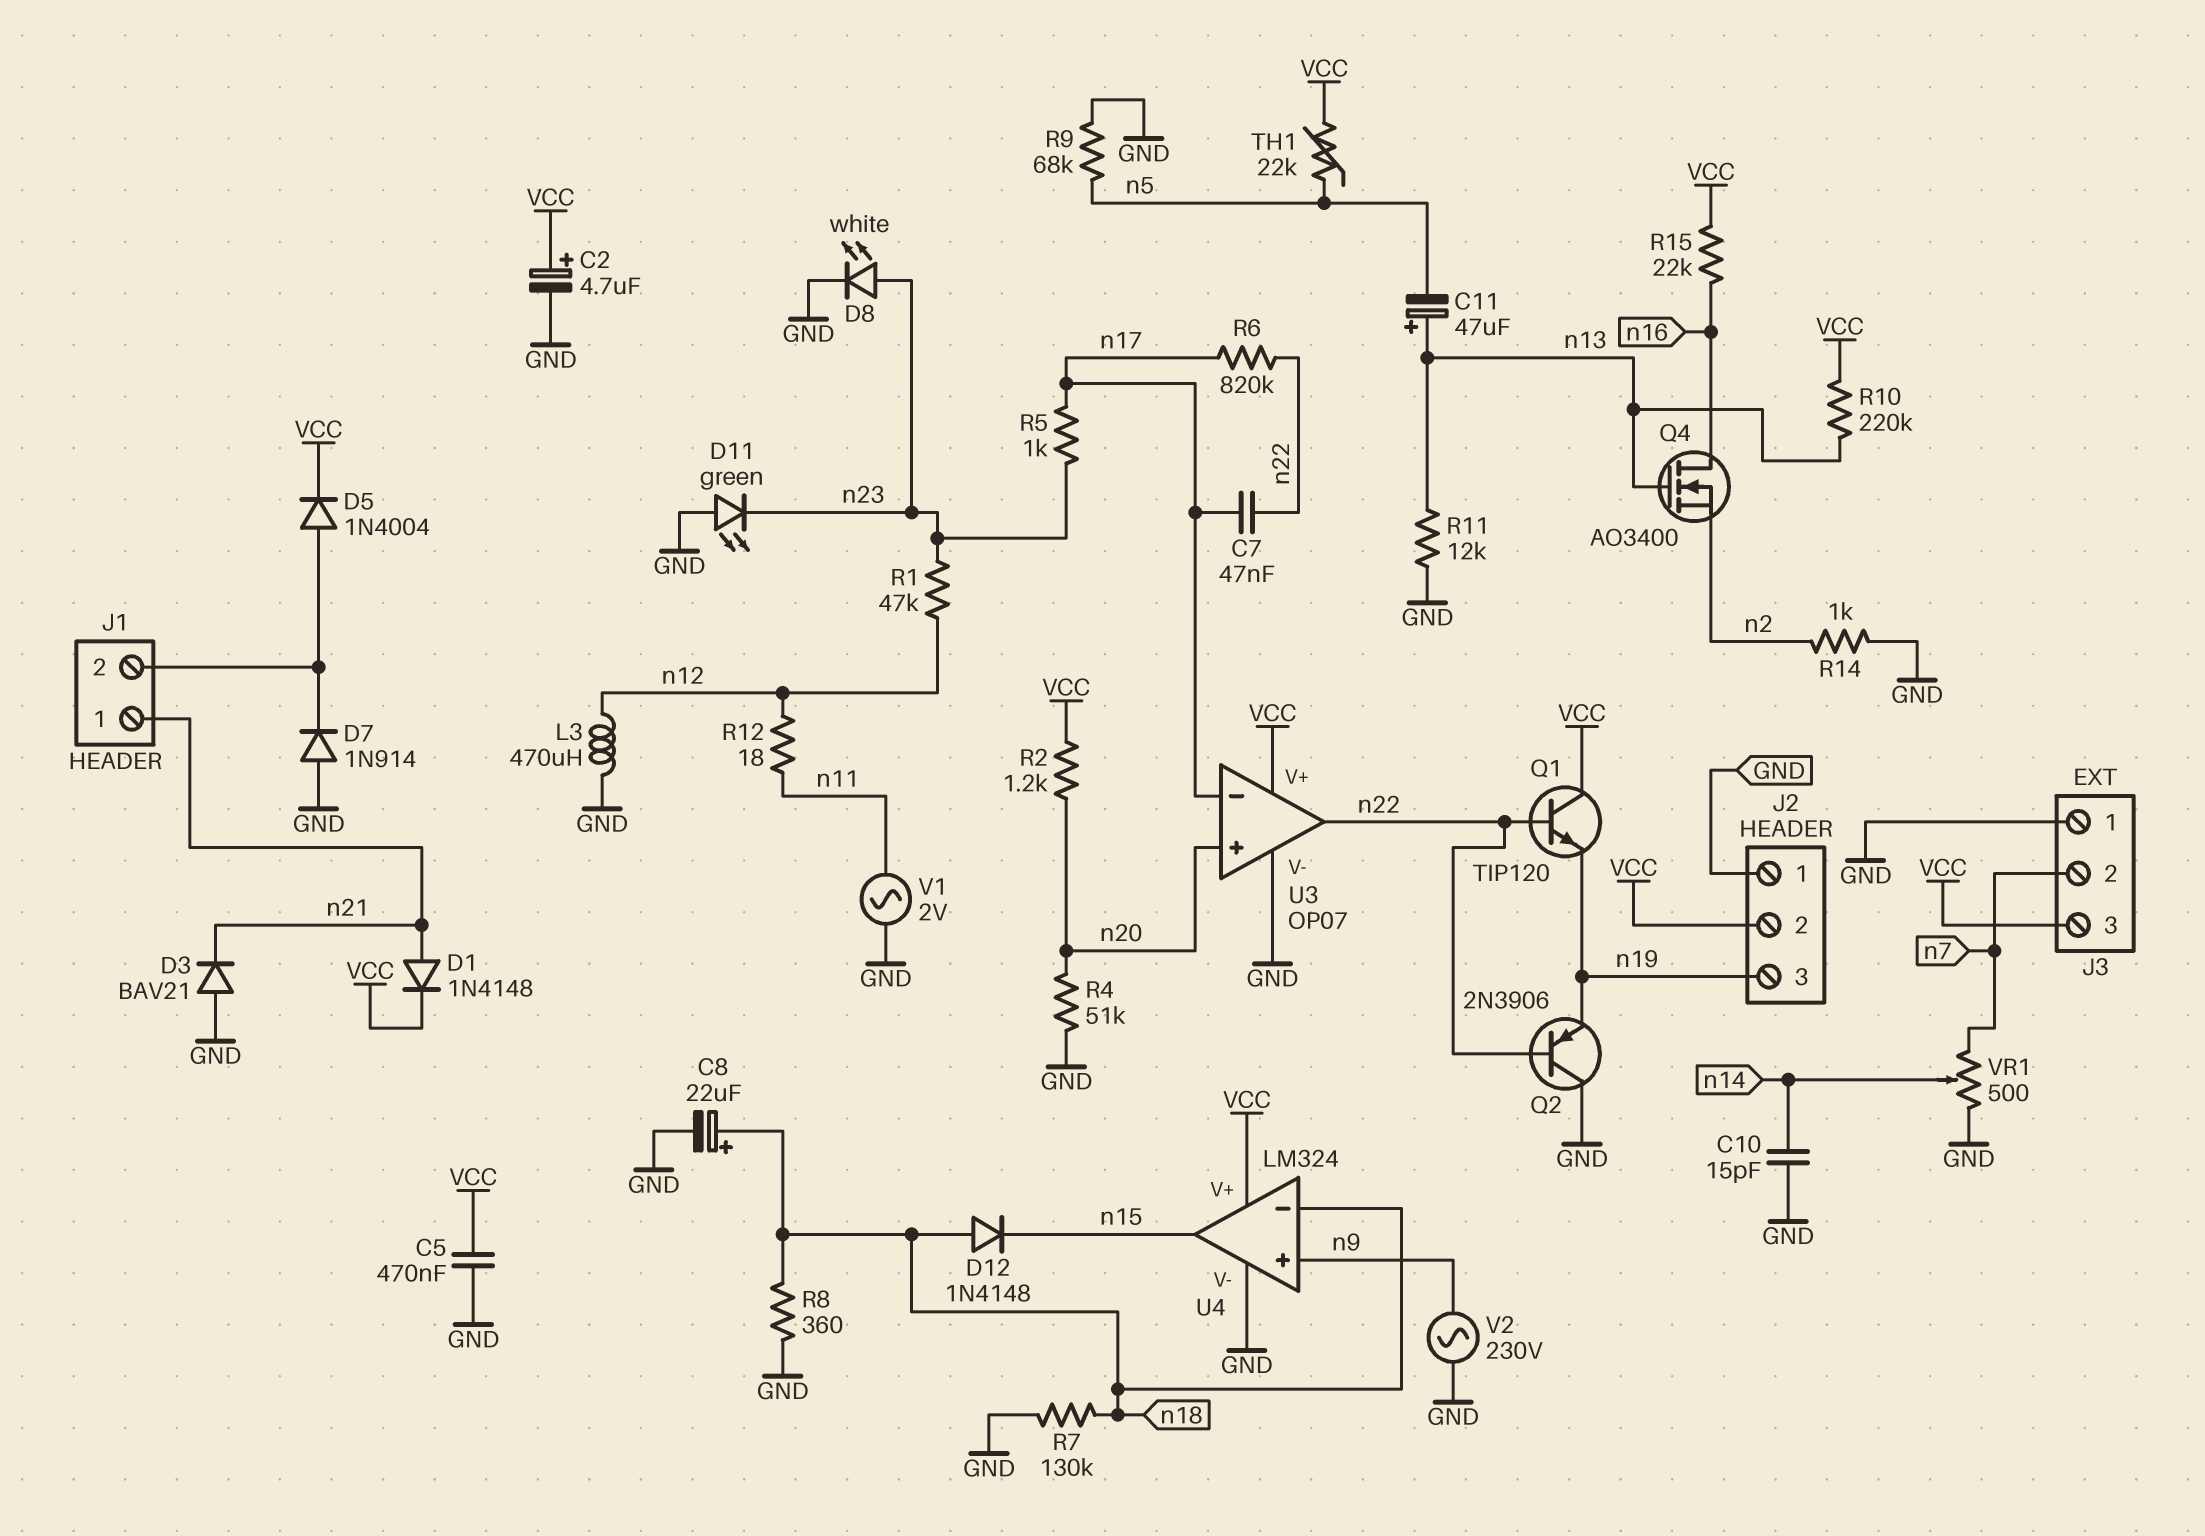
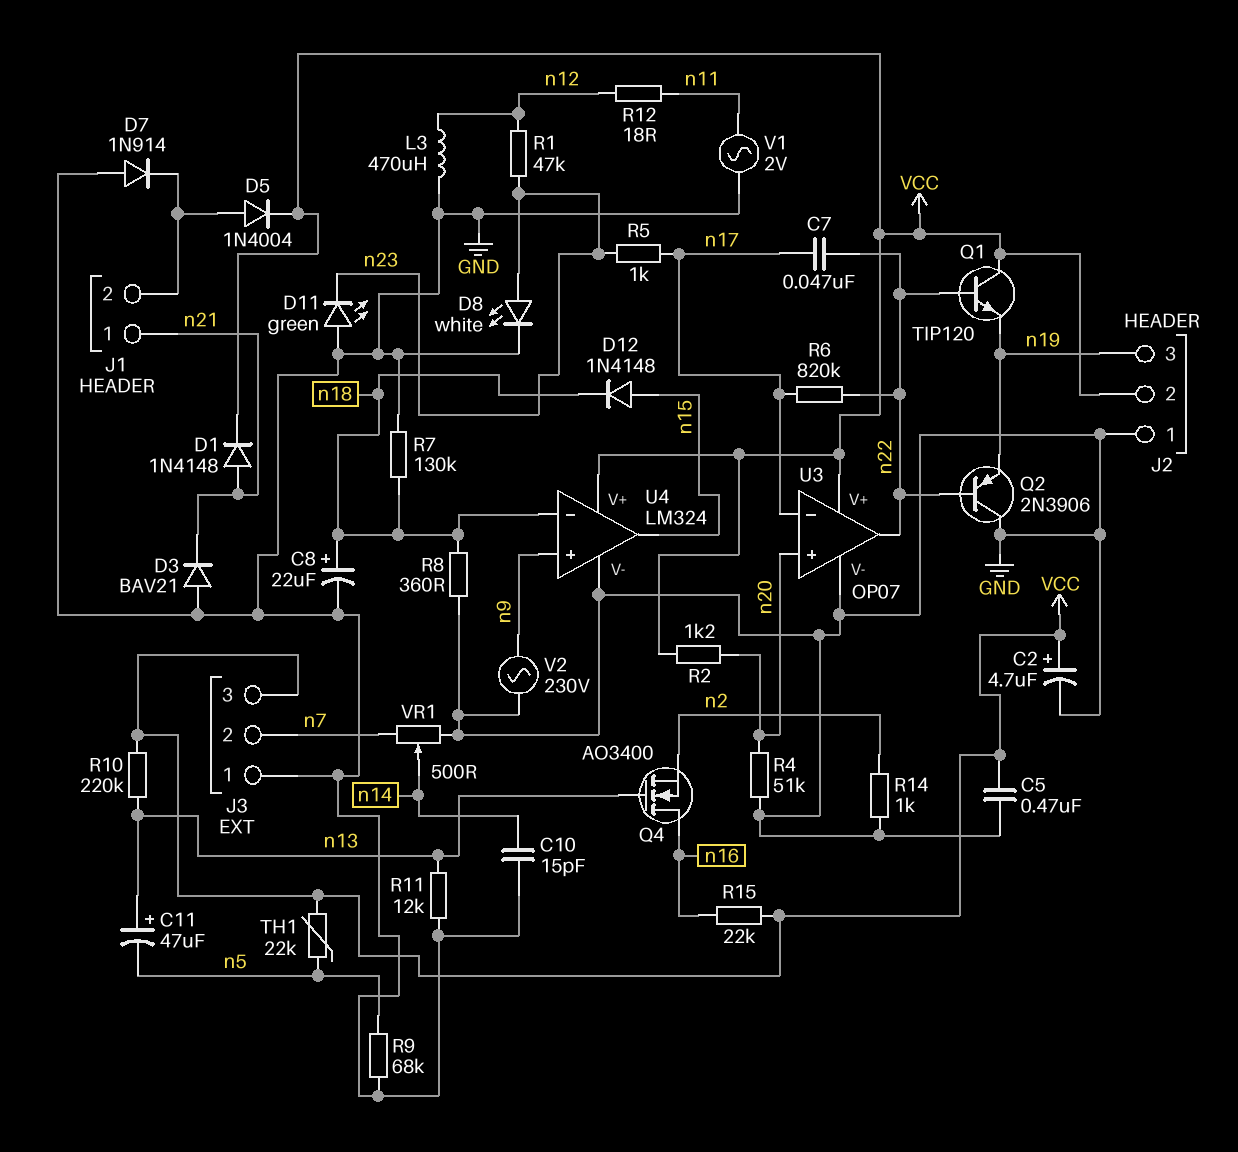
D12: diode 1N4148 (A n18, K n15) -> diode 1N4148 (A n15, K n18)

